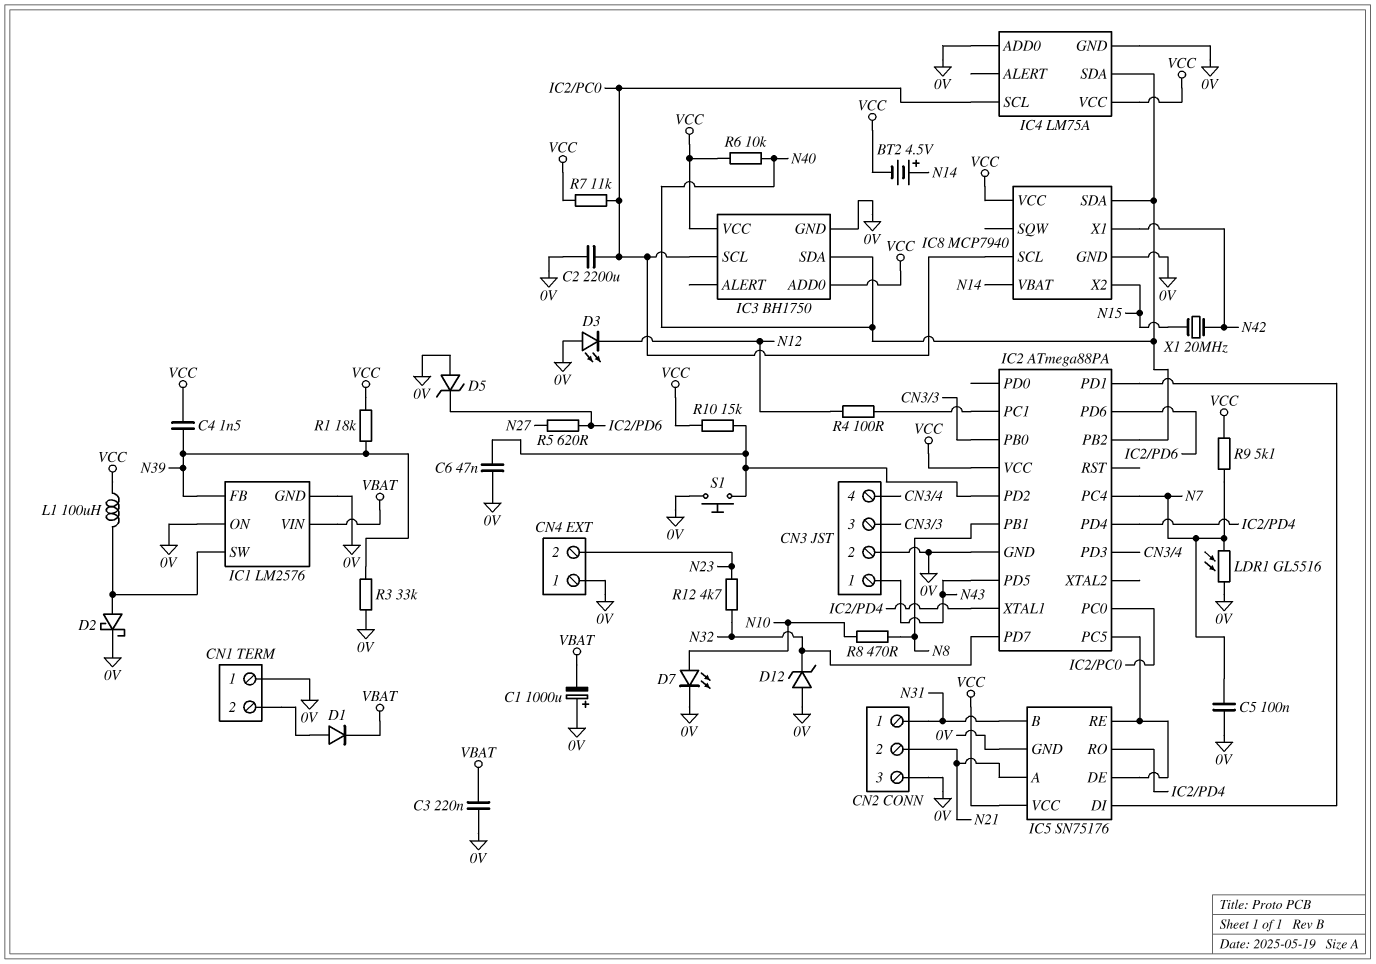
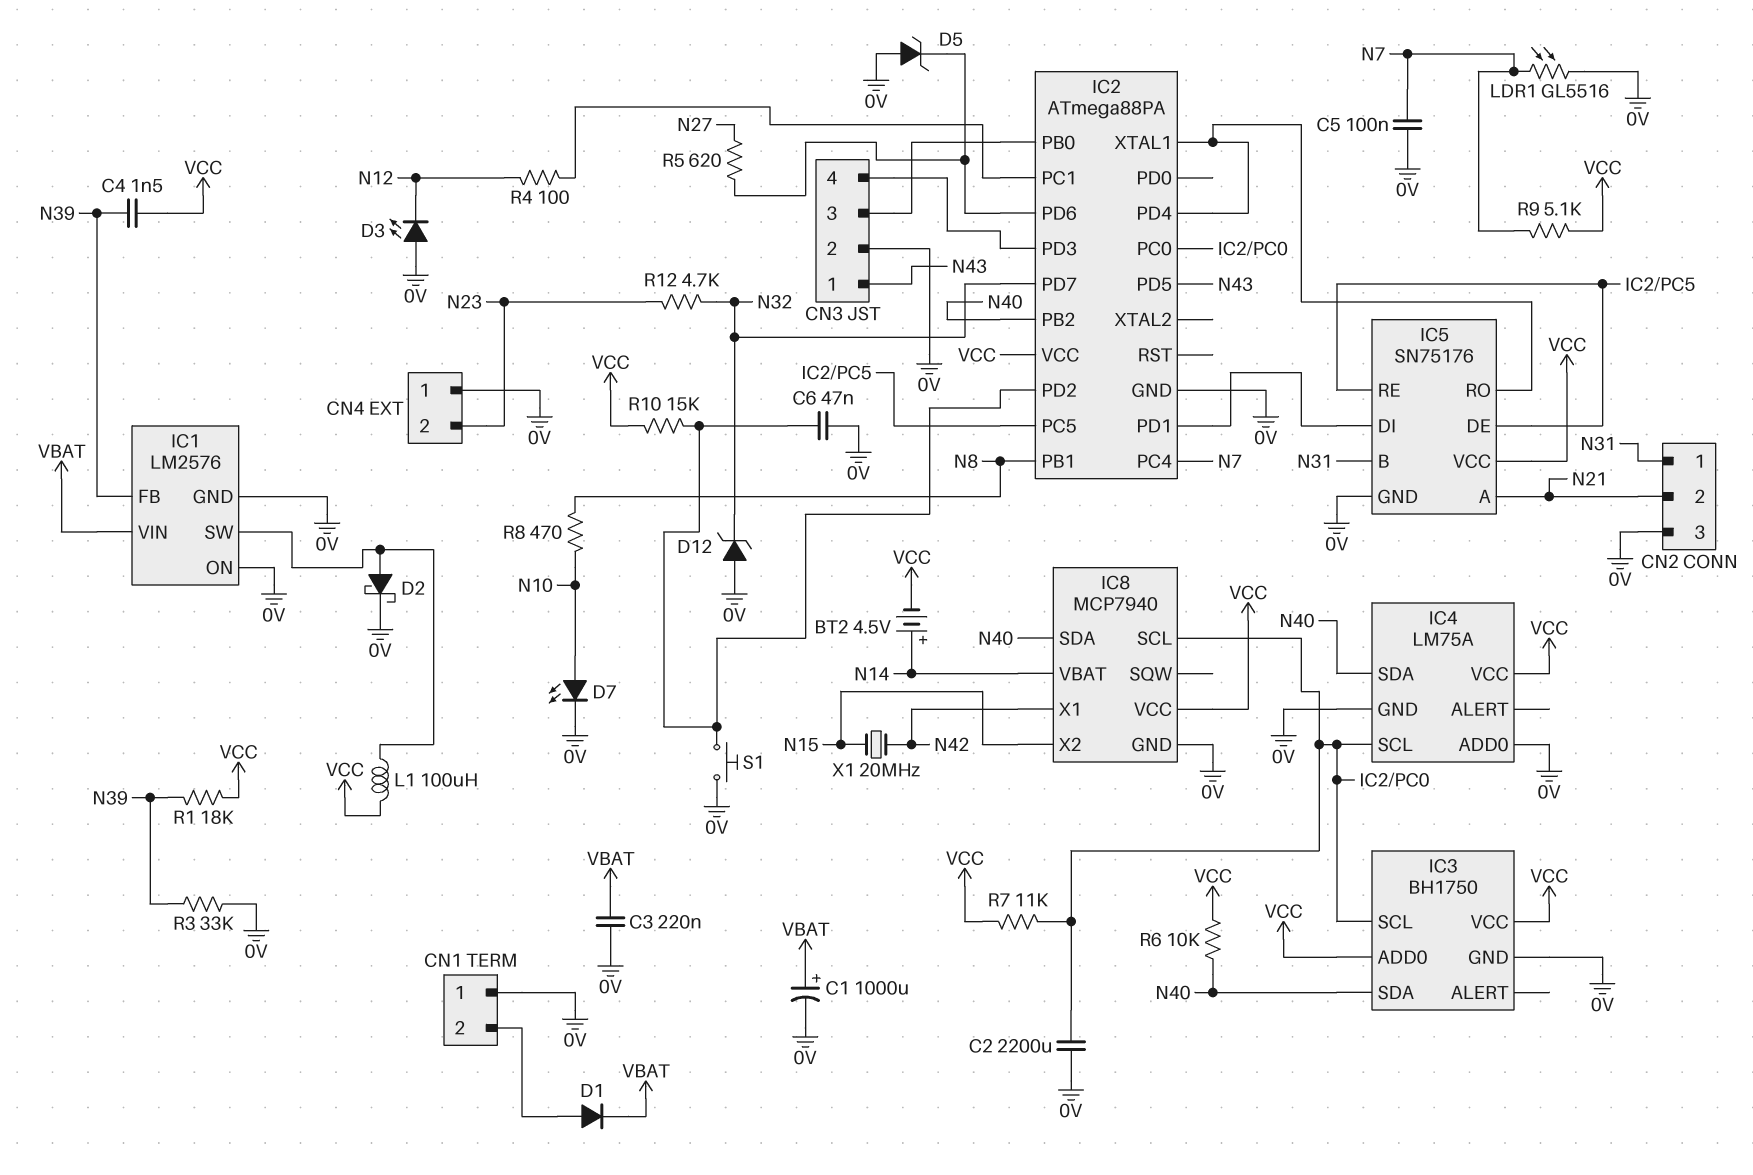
C1: 1000uF (plus 0V, minus VBAT) -> 1000uF (plus VBAT, minus 0V)

